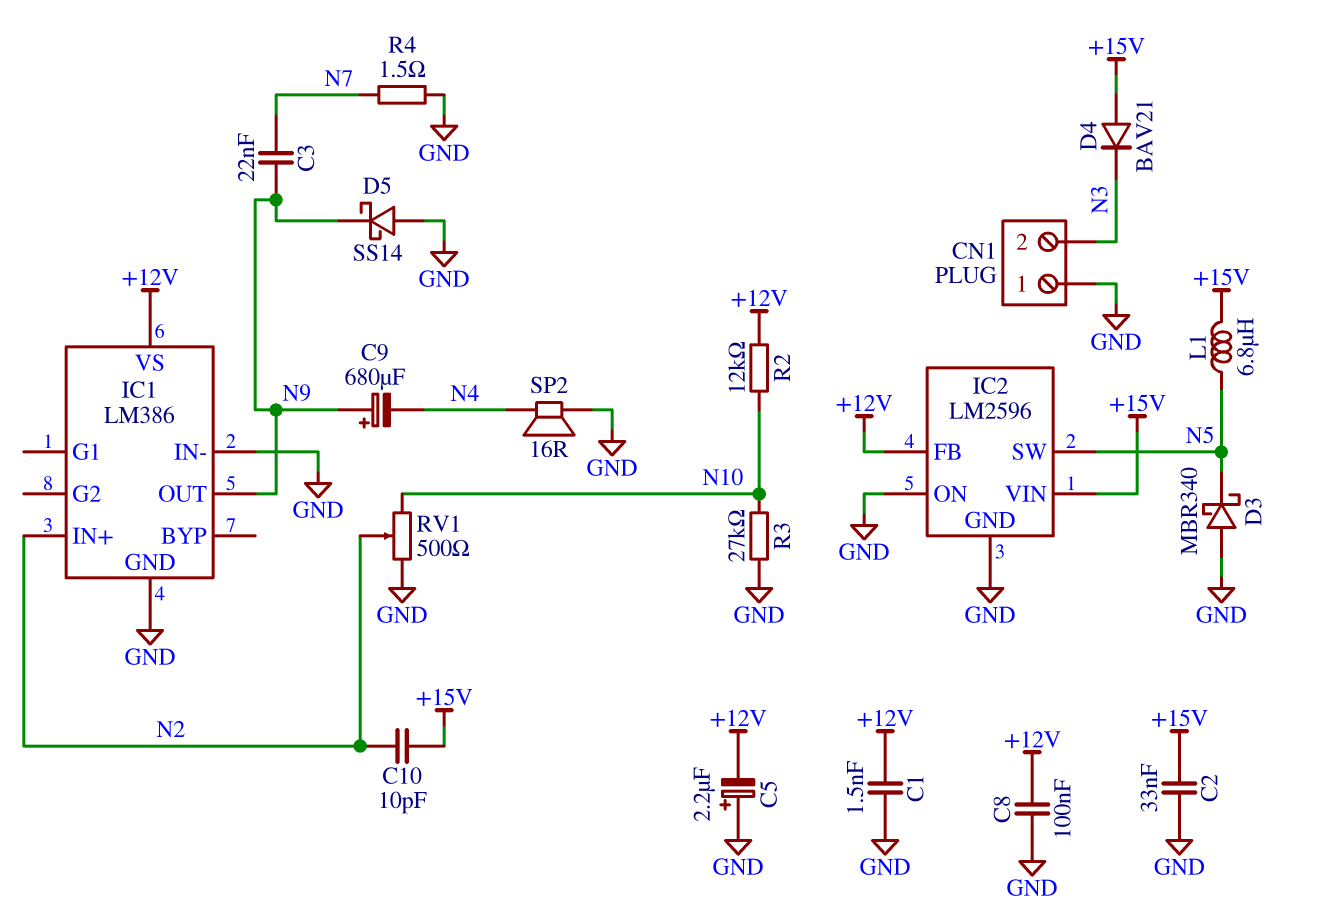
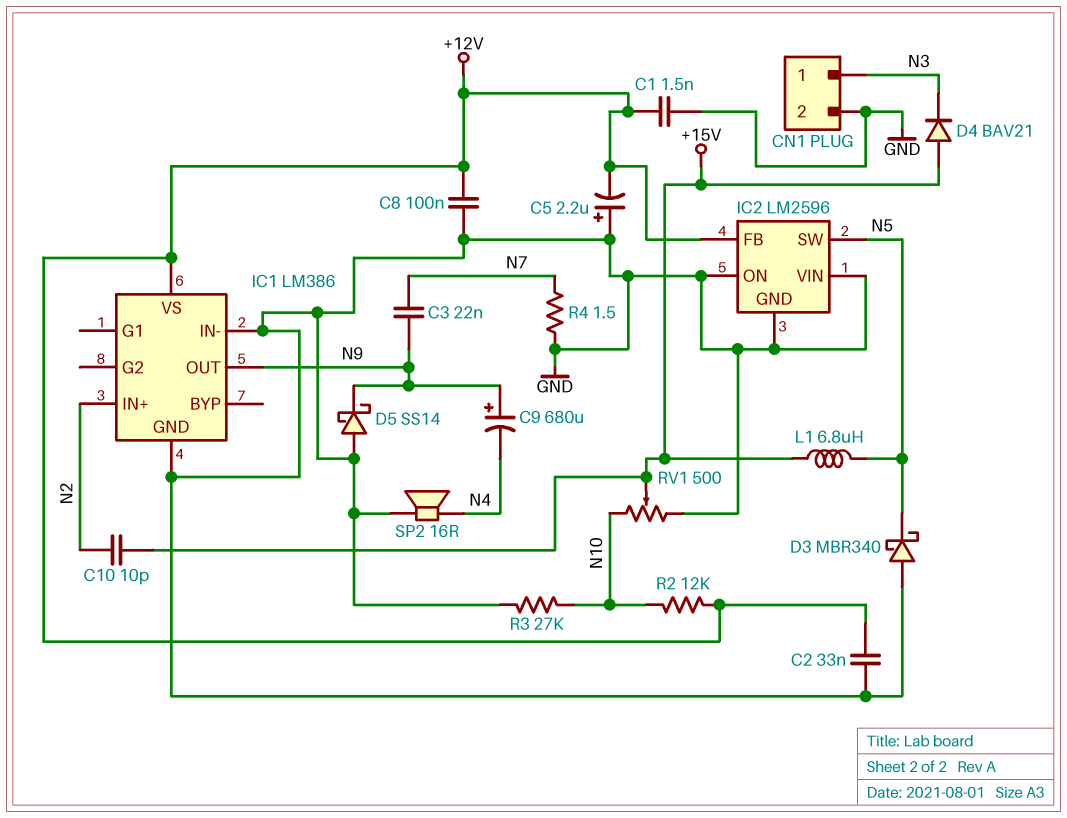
C2: 33nF (+15V, GND) -> 33nF (+12V, GND)
CN1 pin 1: GND -> N3
CN1 pin 2: N3 -> GND
IC2 pin VIN: +15V -> GND
RV1: 500 (GND, N10, wiper N2) -> 500 (GND, N10, wiper +15V)

